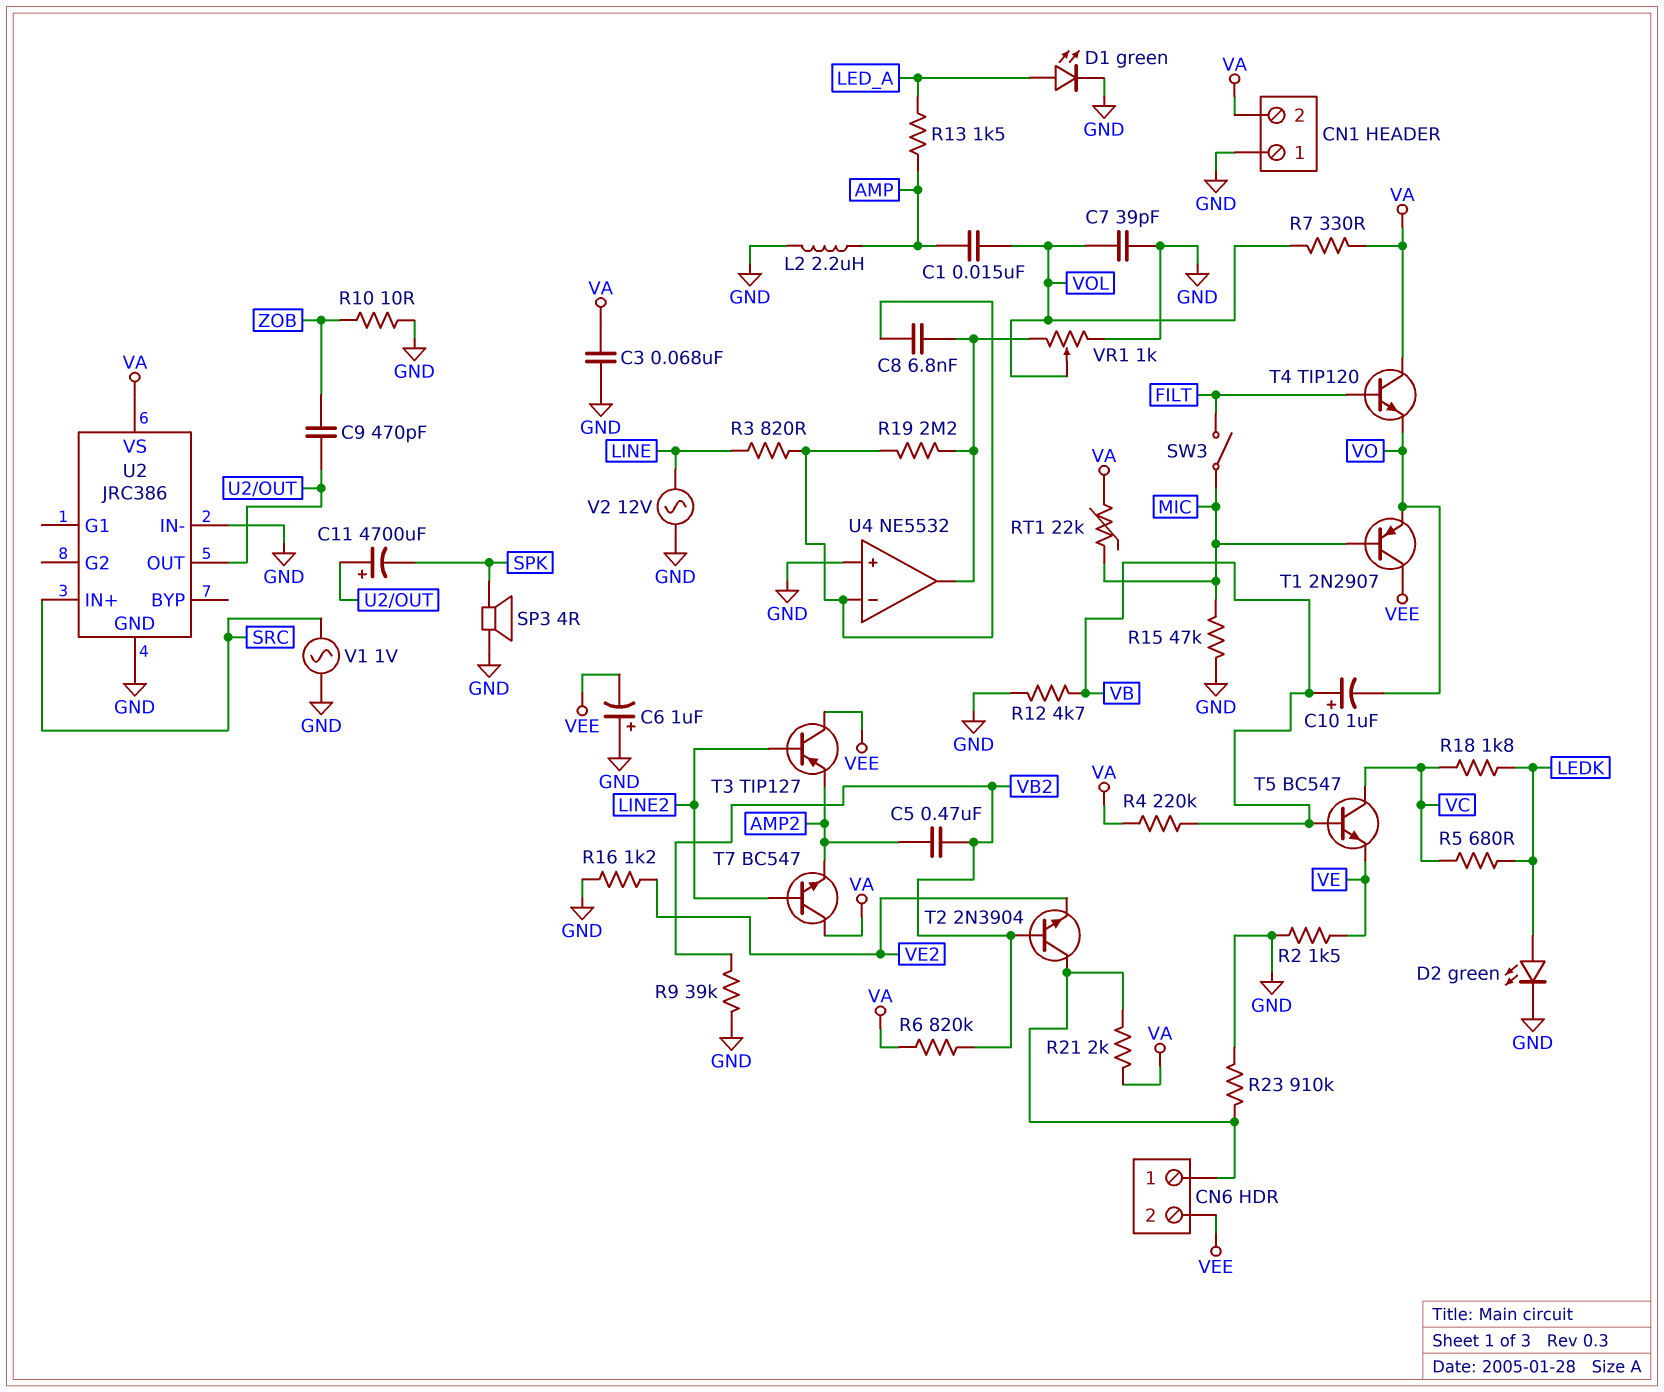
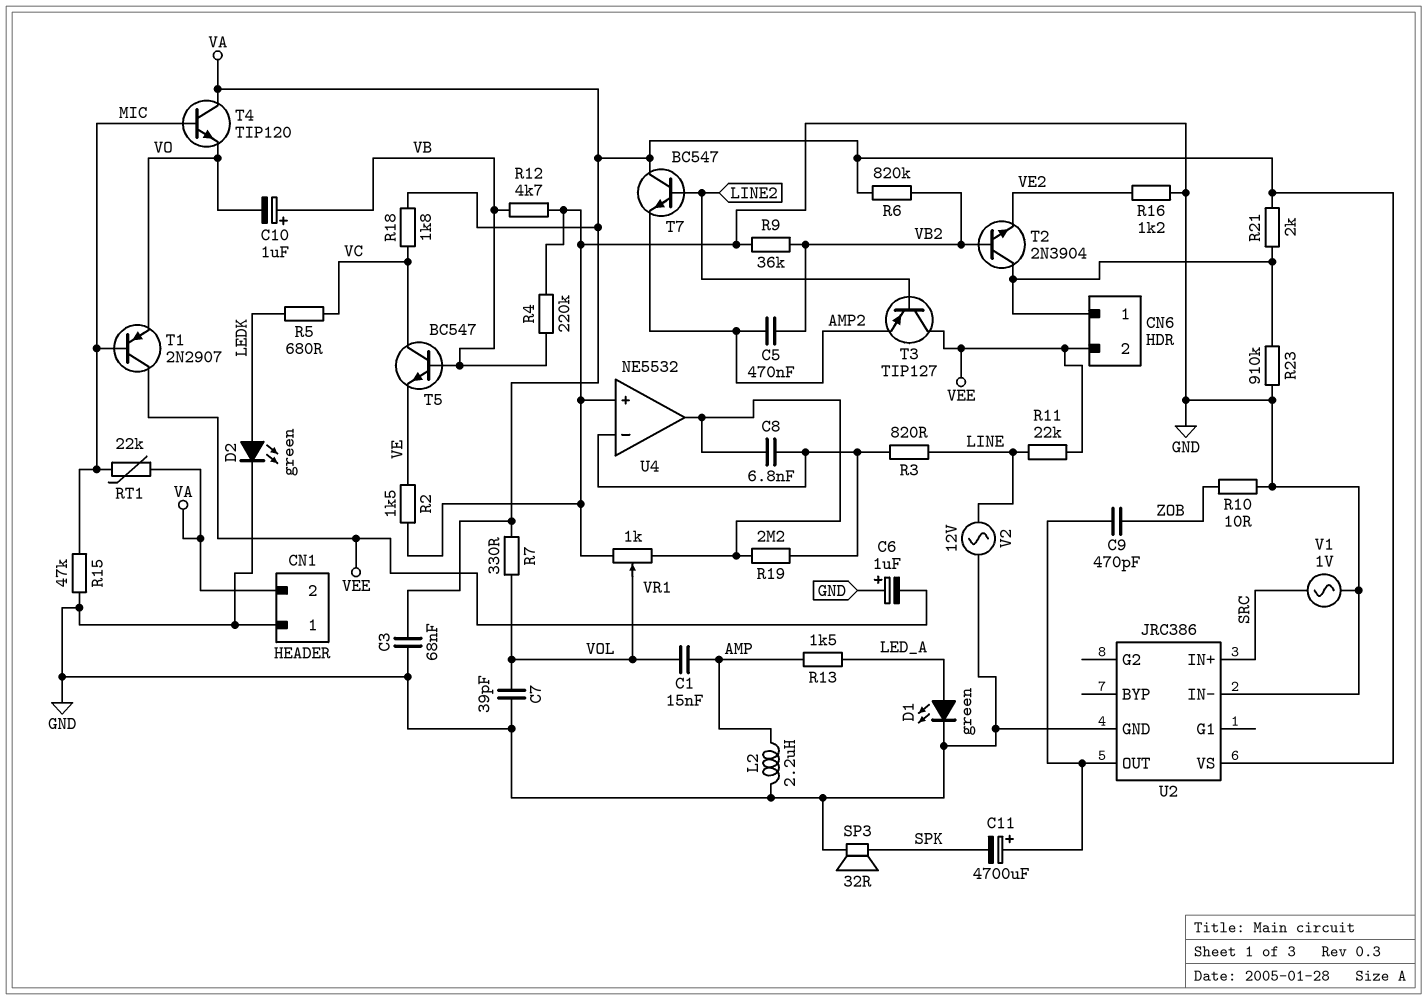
R4: 220k (VA, VB) -> 220k (GND, VB)
R9: 39k (GND, VB2) -> 36k (GND, VB2)
R11: none -> 22k (LINE, VEE)
R18: 1.8k (LEDK, VC) -> 1.8k (VA, VC)
SP3: speaker 4R (GND, SPK) -> speaker 32R (GND, SPK)
SW3: switch (FILT, MIC) -> none
T4: NPN TIP120 (B FILT, C VA, E VO) -> NPN TIP120 (B MIC, C VA, E VO)

